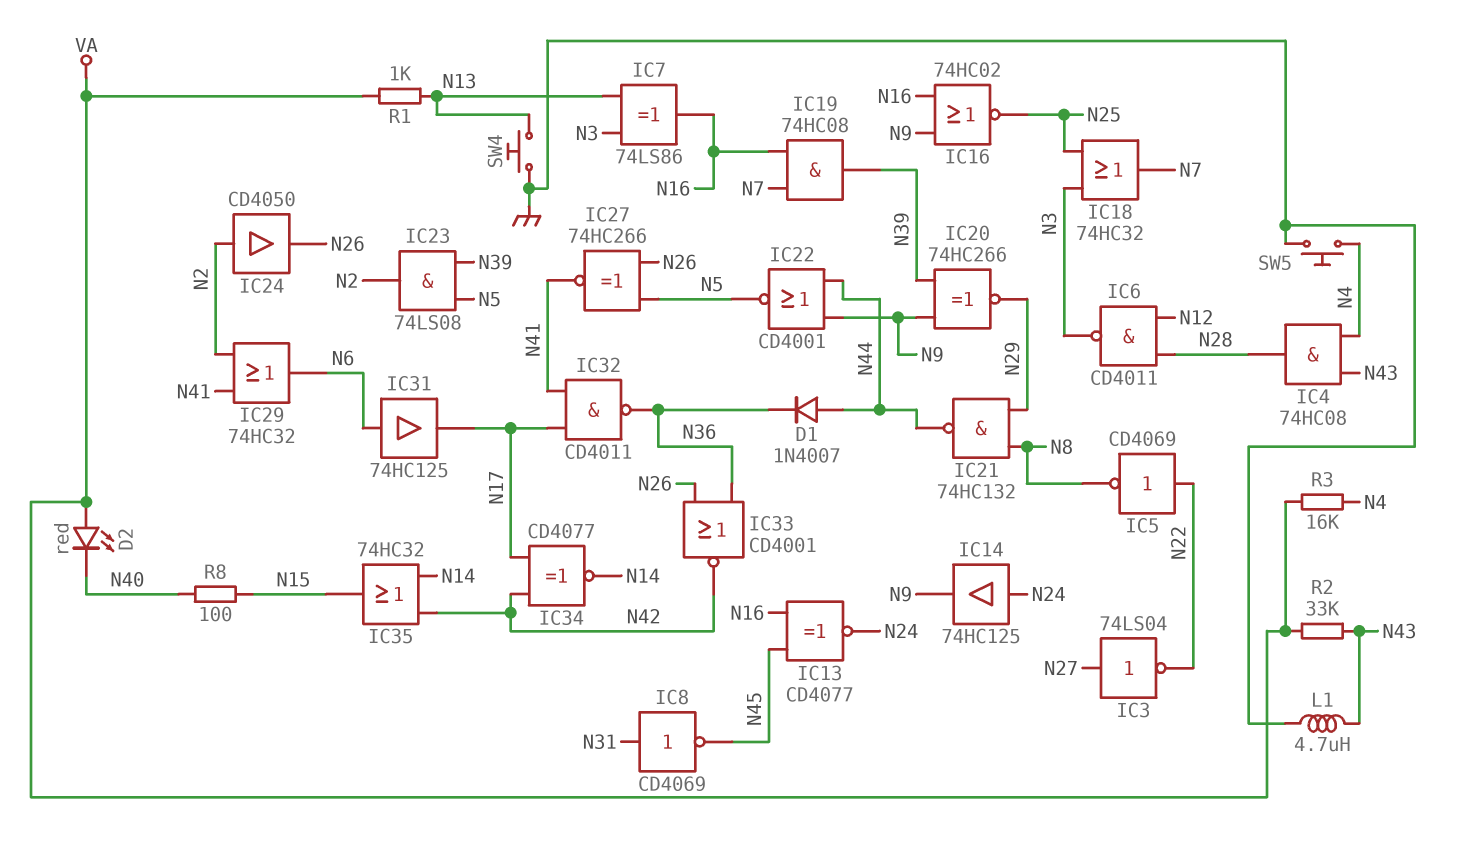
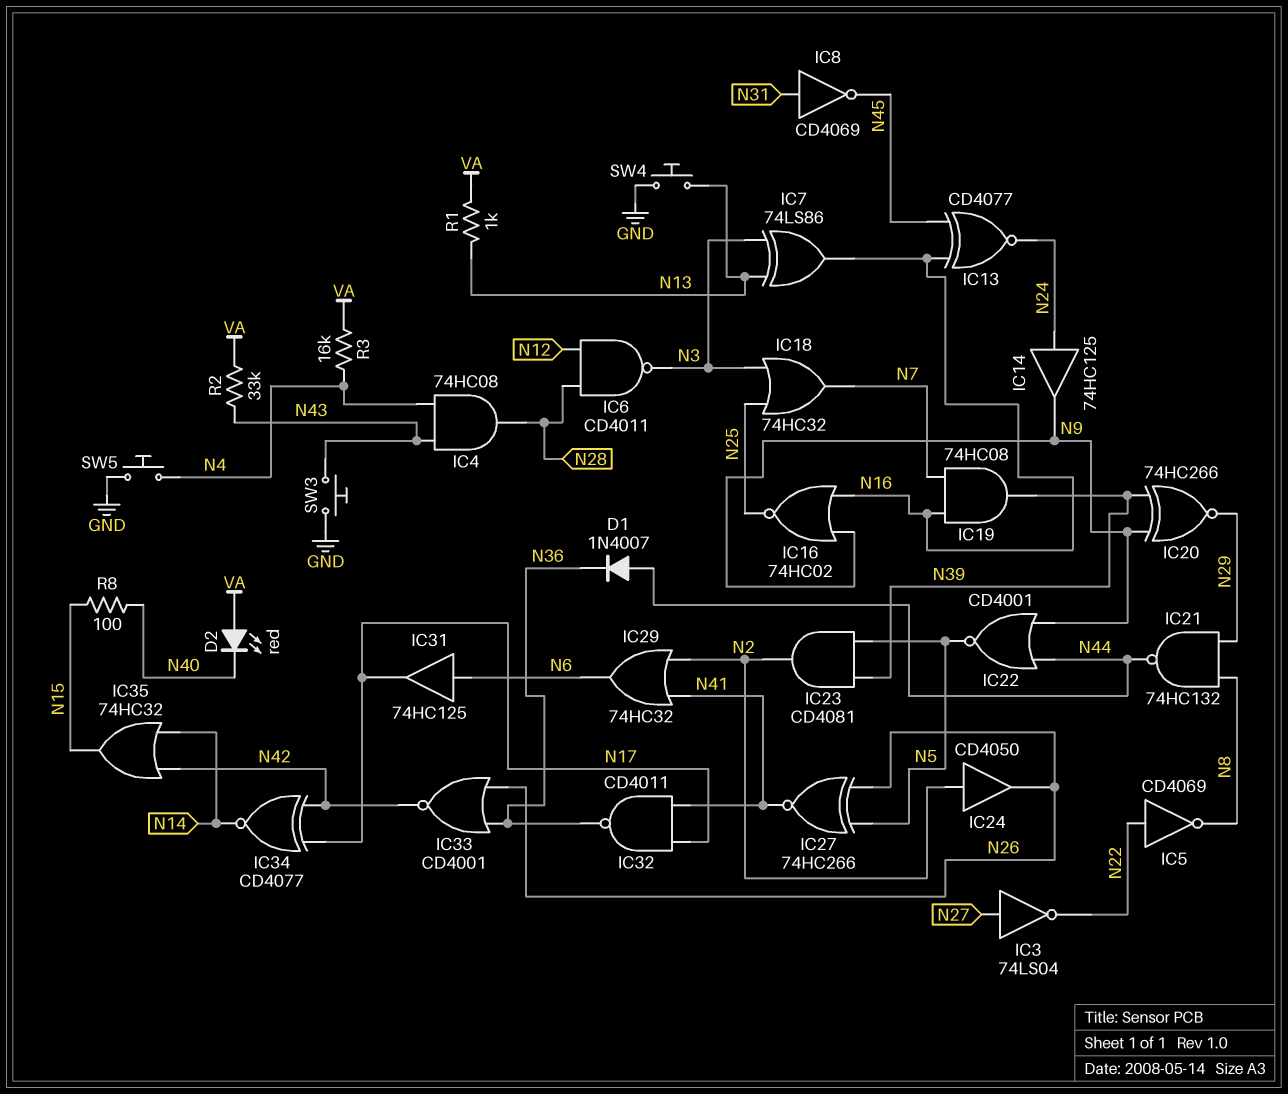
IC23: AND 74LS08 (in N5, in N39, out N2) -> AND CD4081 (in N5, in N39, out N2)
L1: 4.7uH (GND, N43) -> none
SW3: none -> button (GND, N43)

